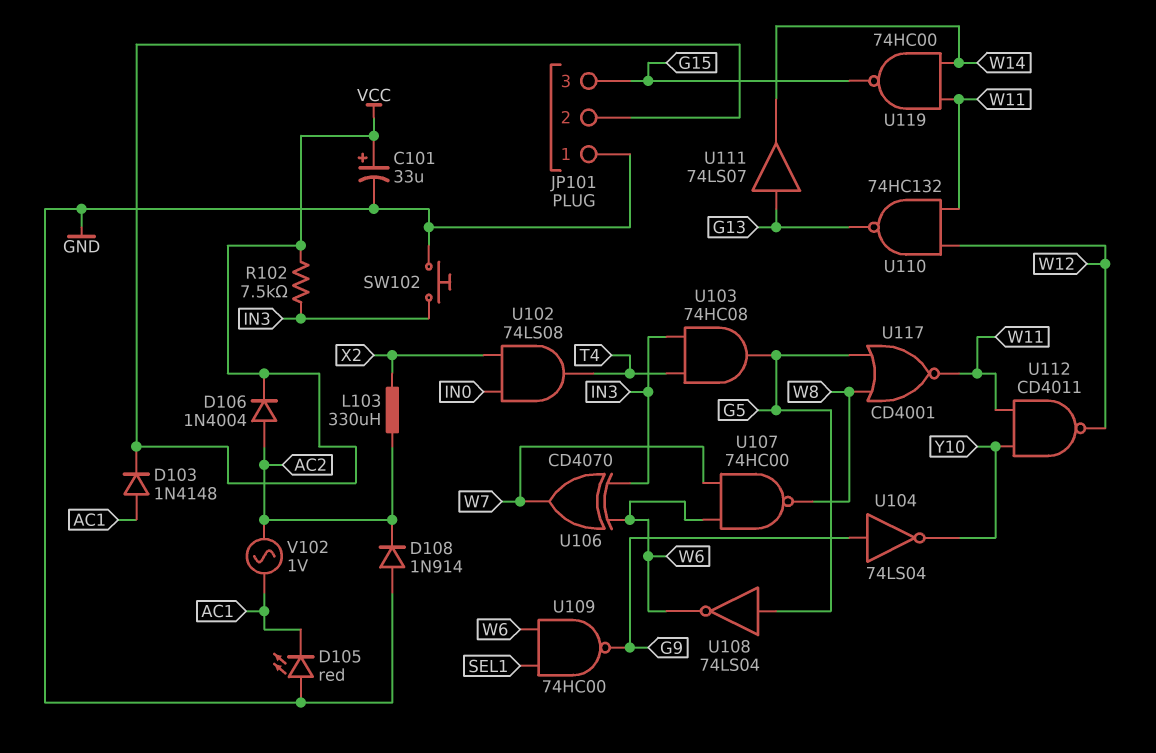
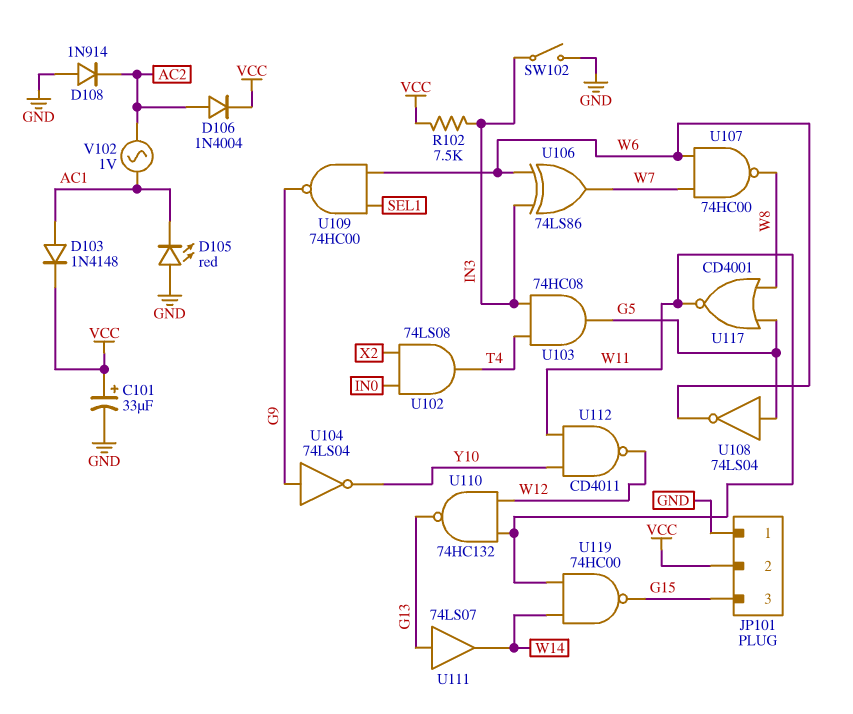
L103: 330uH (AC2, X2) -> none
SW102: button (GND, IN3) -> switch (GND, IN3)
U106: XOR CD4070 (in IN3, in W6, out W7) -> XOR 74LS86 (in IN3, in W6, out W7)

